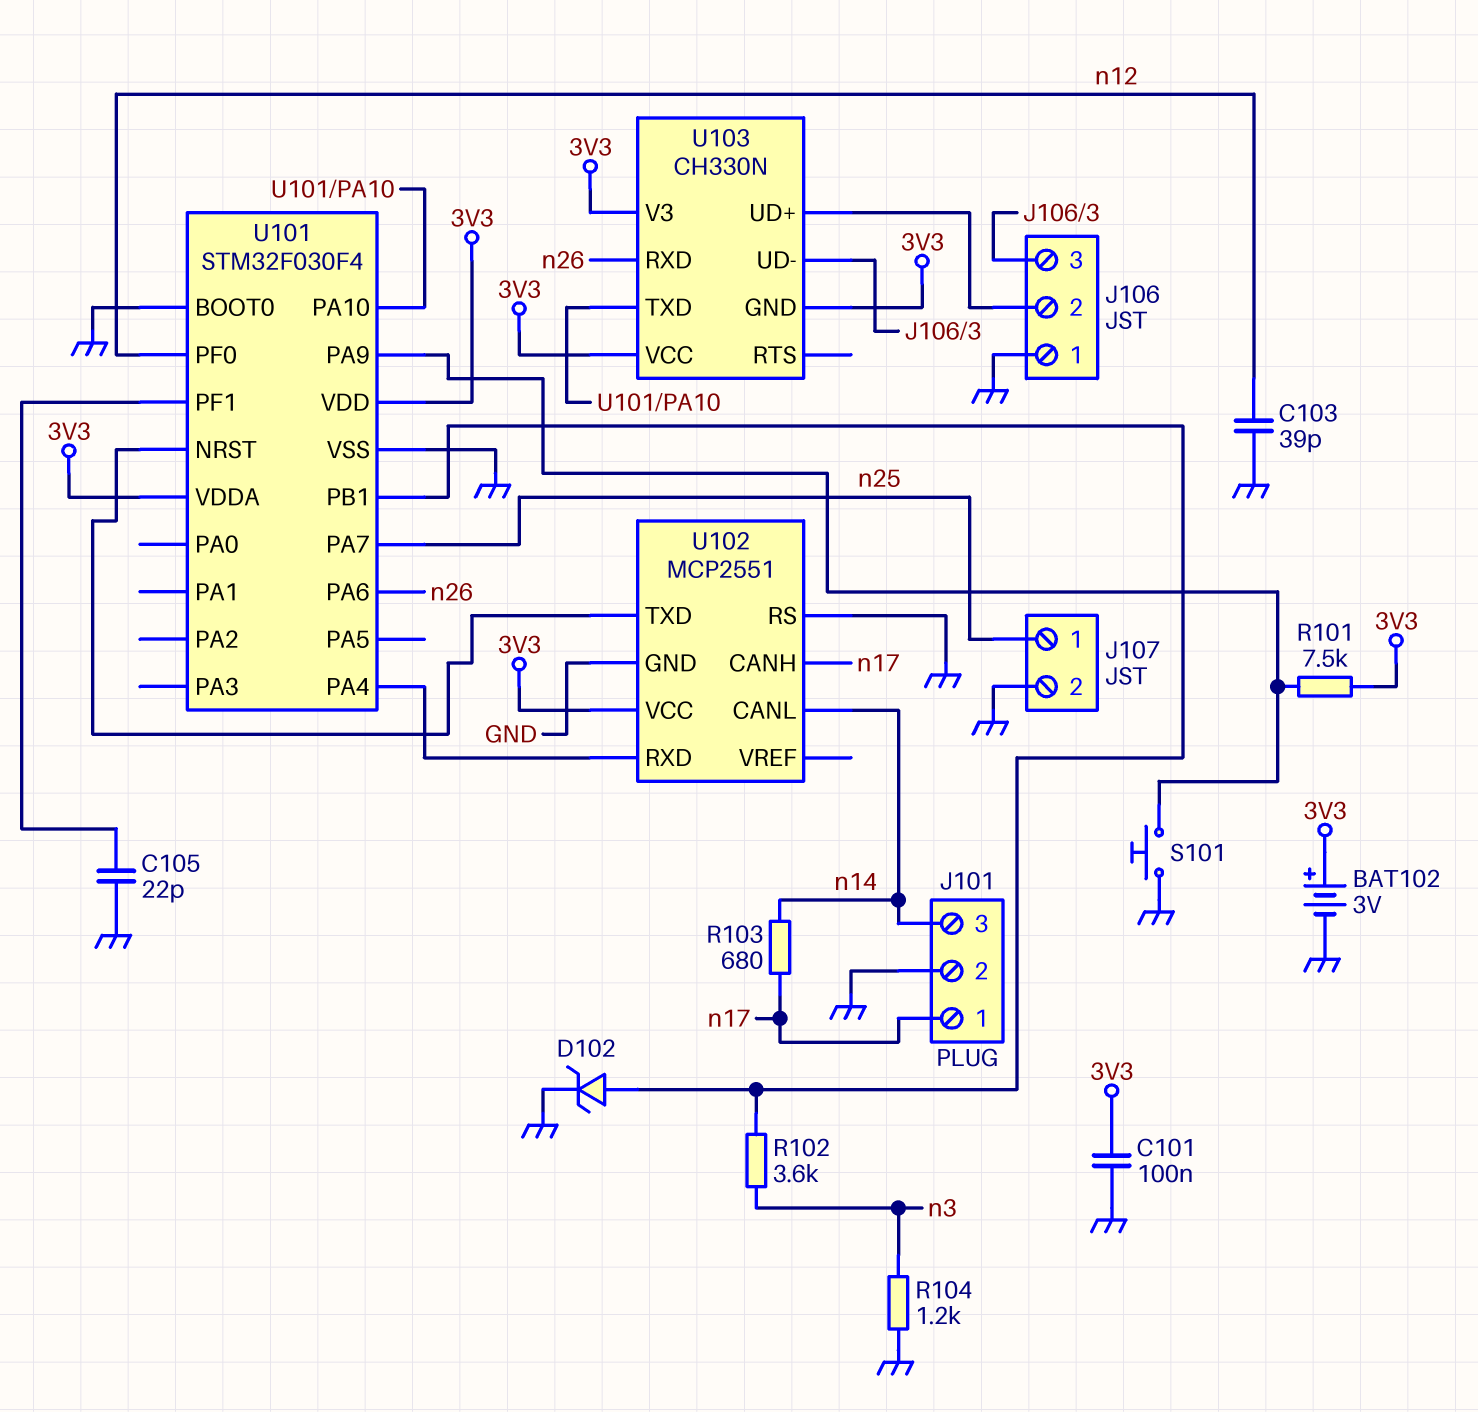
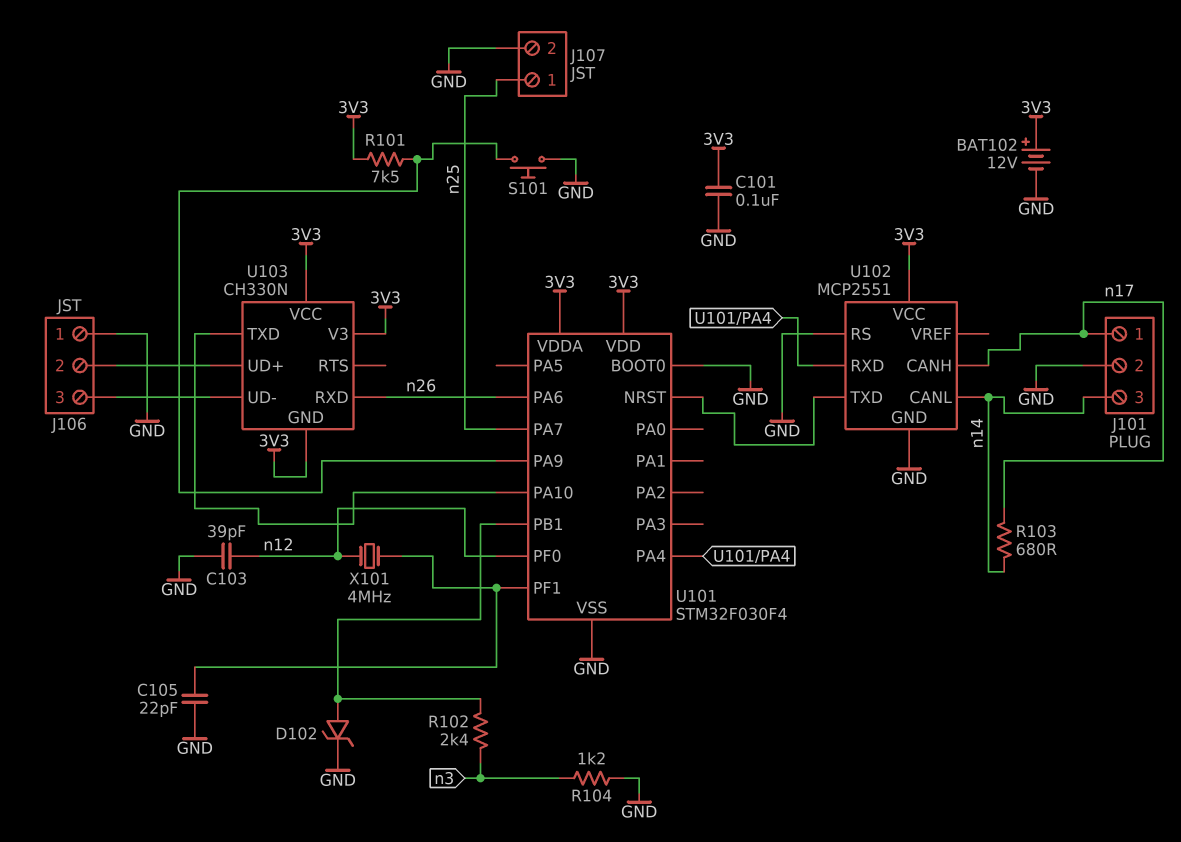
BAT102: 3V (plus 3V3, minus GND) -> 12V (plus 3V3, minus GND)
R102: 3.6k (U101/PB1, n3) -> 2.4k (U101/PB1, n3)
X101: none -> 4MHz (U101/PF1, n12)

